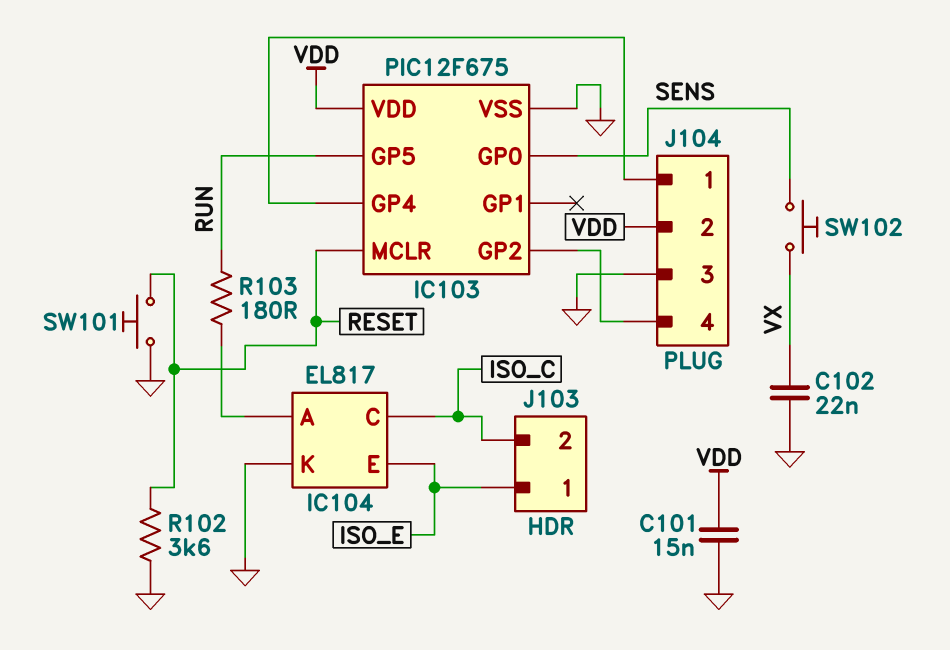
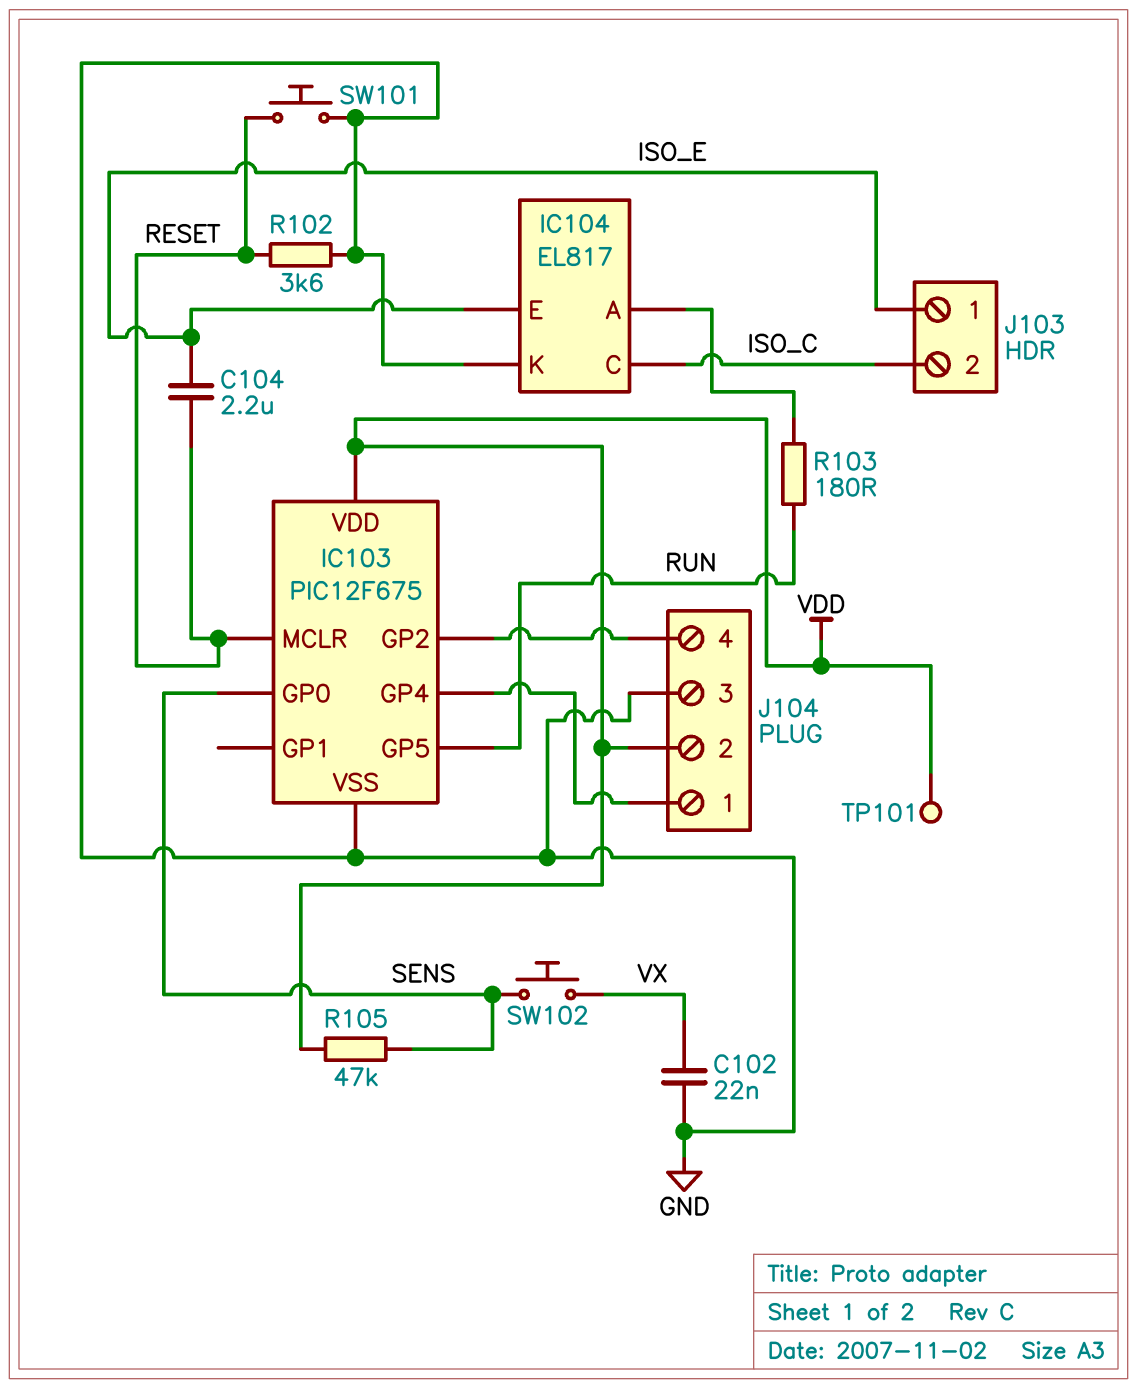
C101: 15nF (GND, VDD) -> none
C104: none -> 2.2uF (ISO_E, RESET)
R105: none -> 47k (SENS, VDD)
TP101: none -> test point (VDD)

